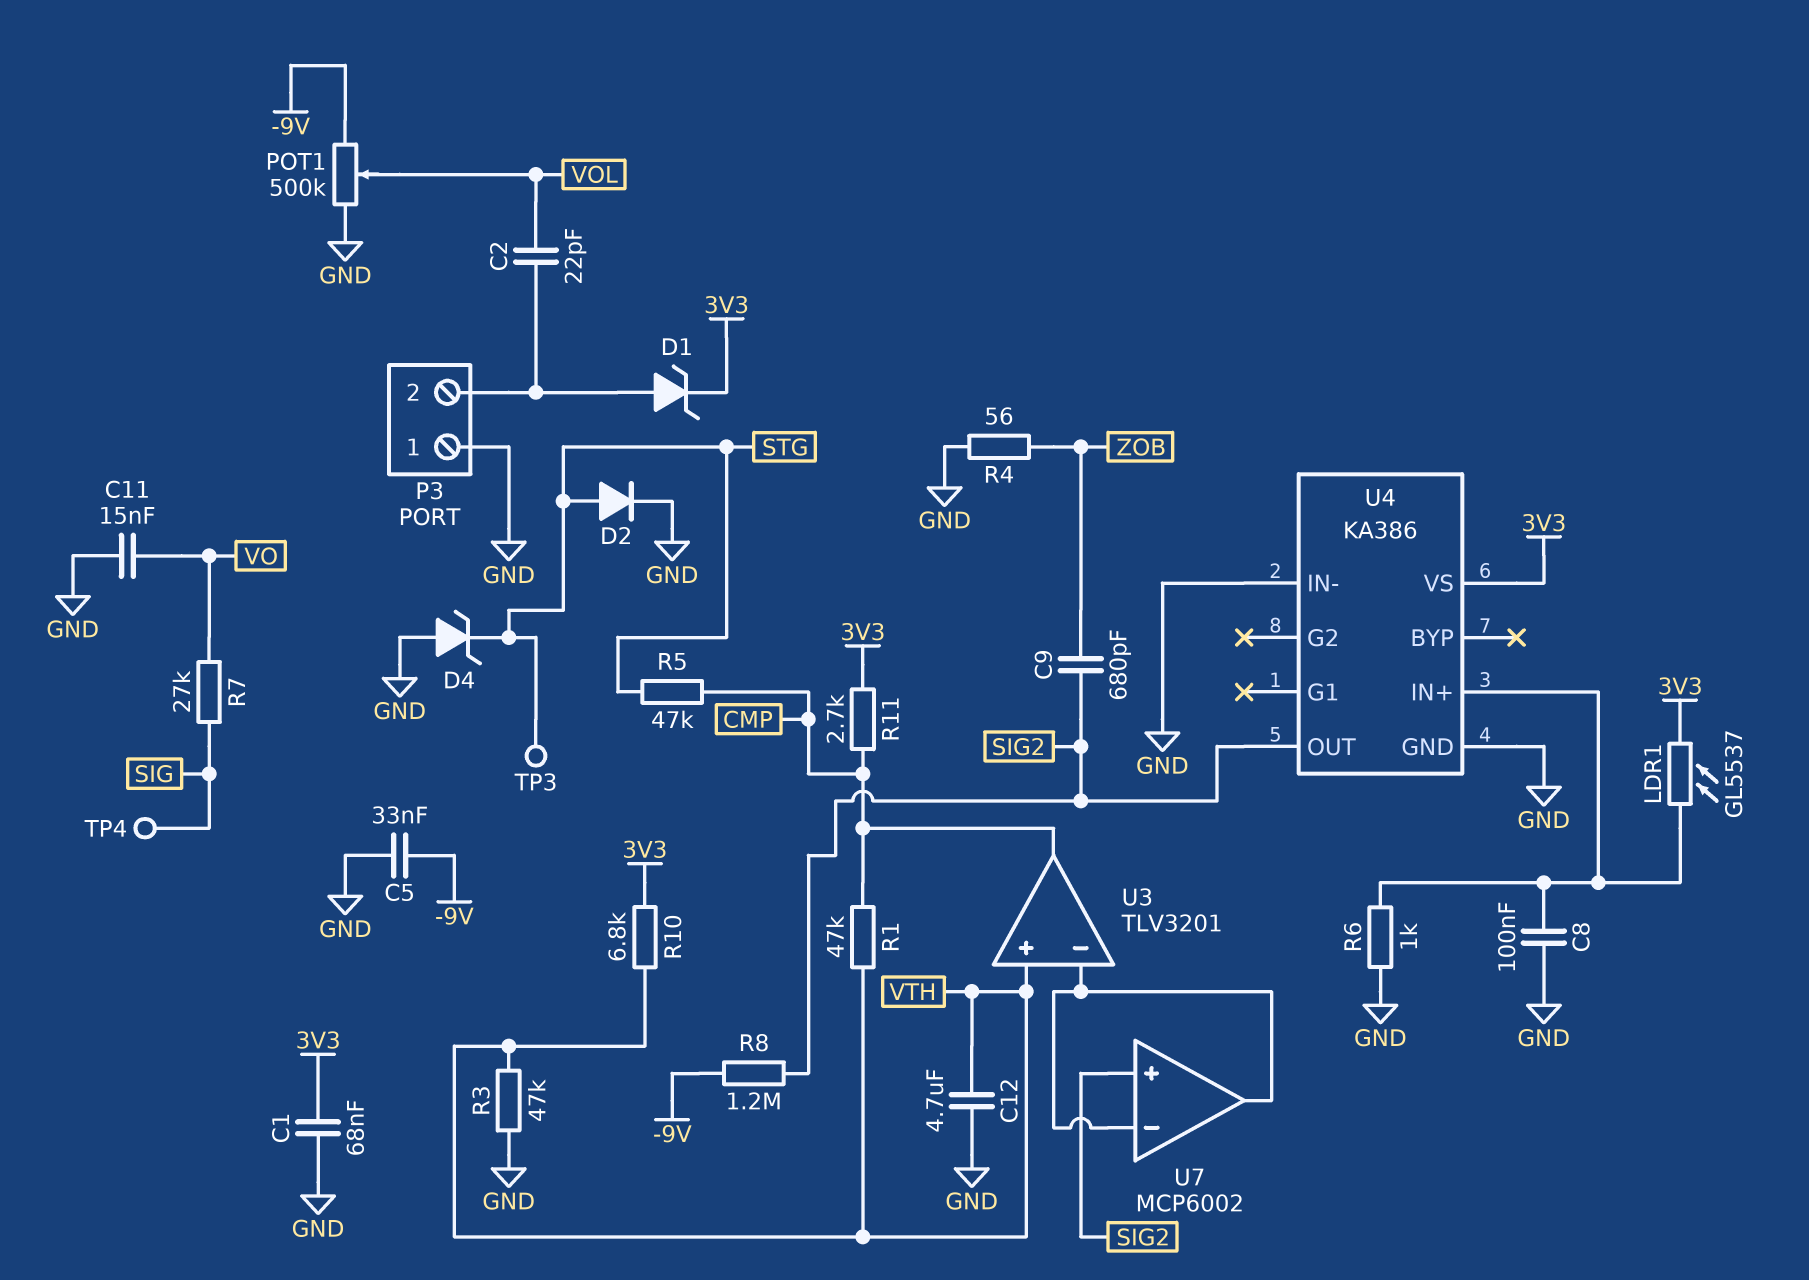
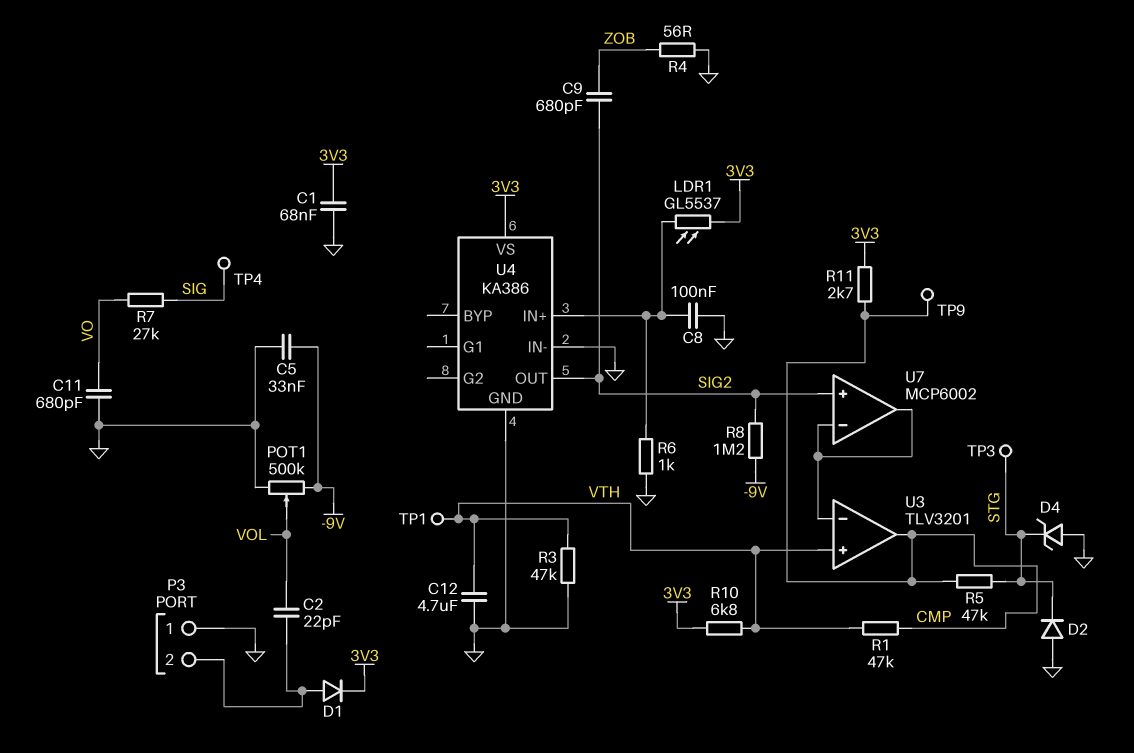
C11: 15nF (GND, VO) -> 680pF (GND, VO)
D1: zener (A P3/2, K 3V3) -> diode (A P3/2, K 3V3)
D2: diode (A STG, K GND) -> diode (A GND, K STG)
TP1: none -> test point (VTH)
TP9: none -> test point (CMP)

